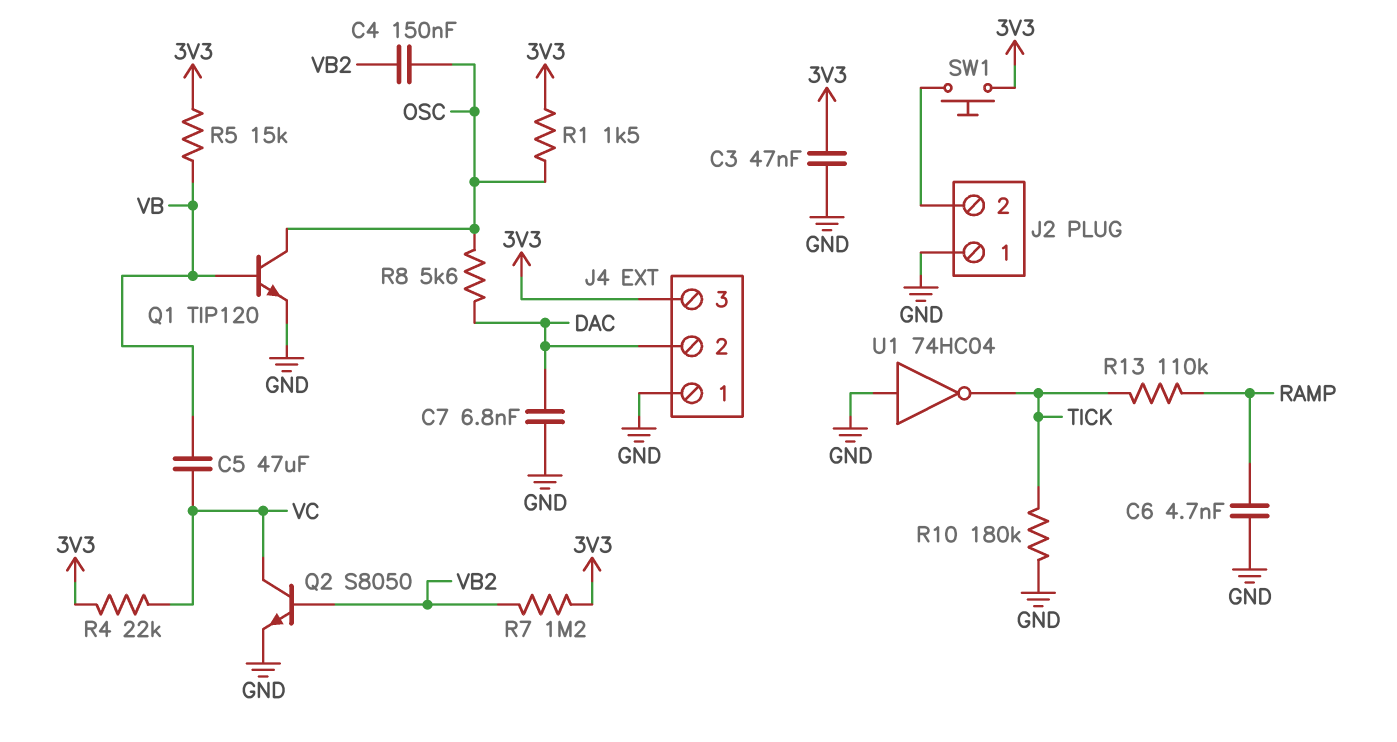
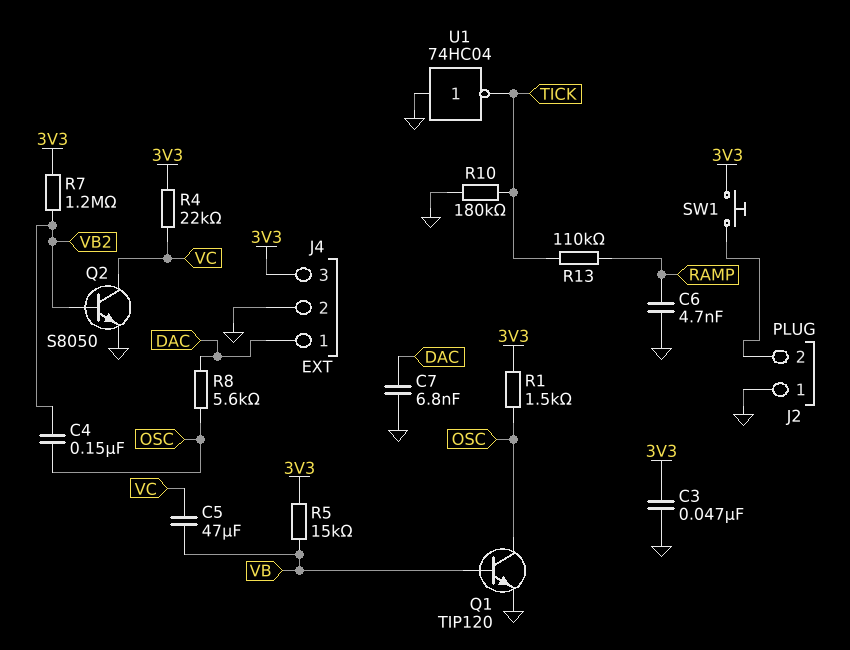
J4 pin 1: GND -> DAC
J4 pin 2: DAC -> GND

